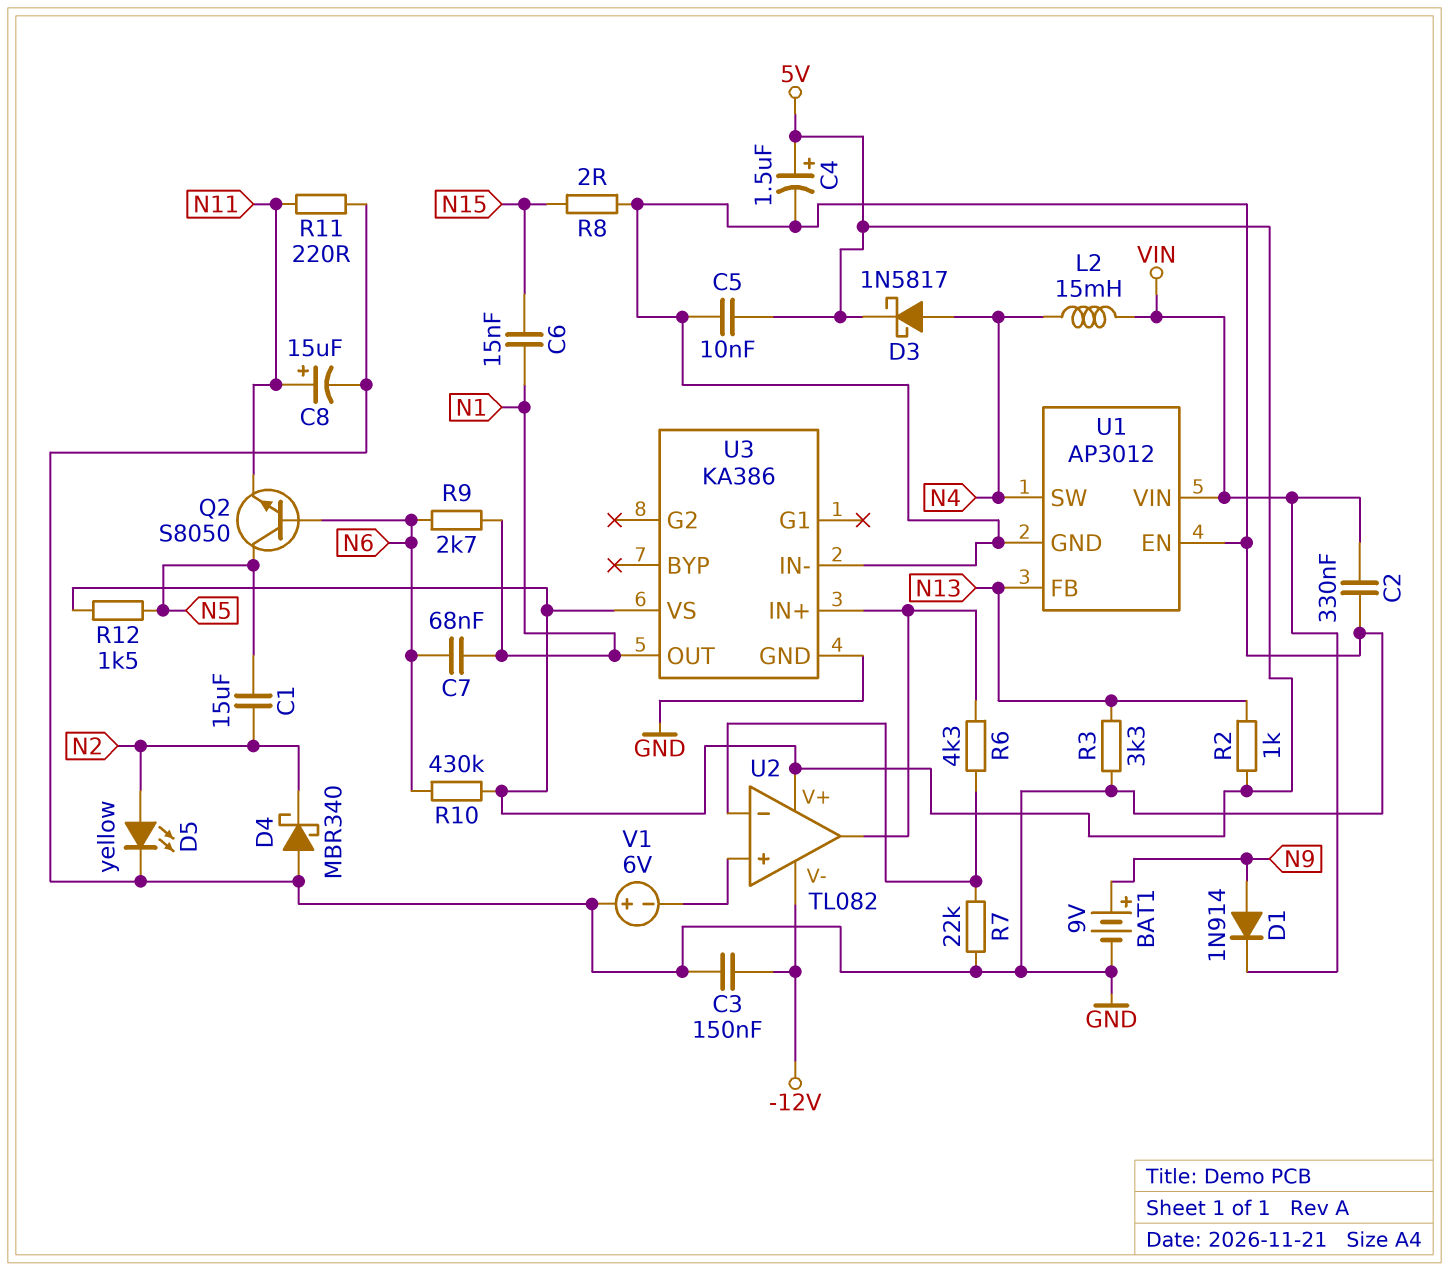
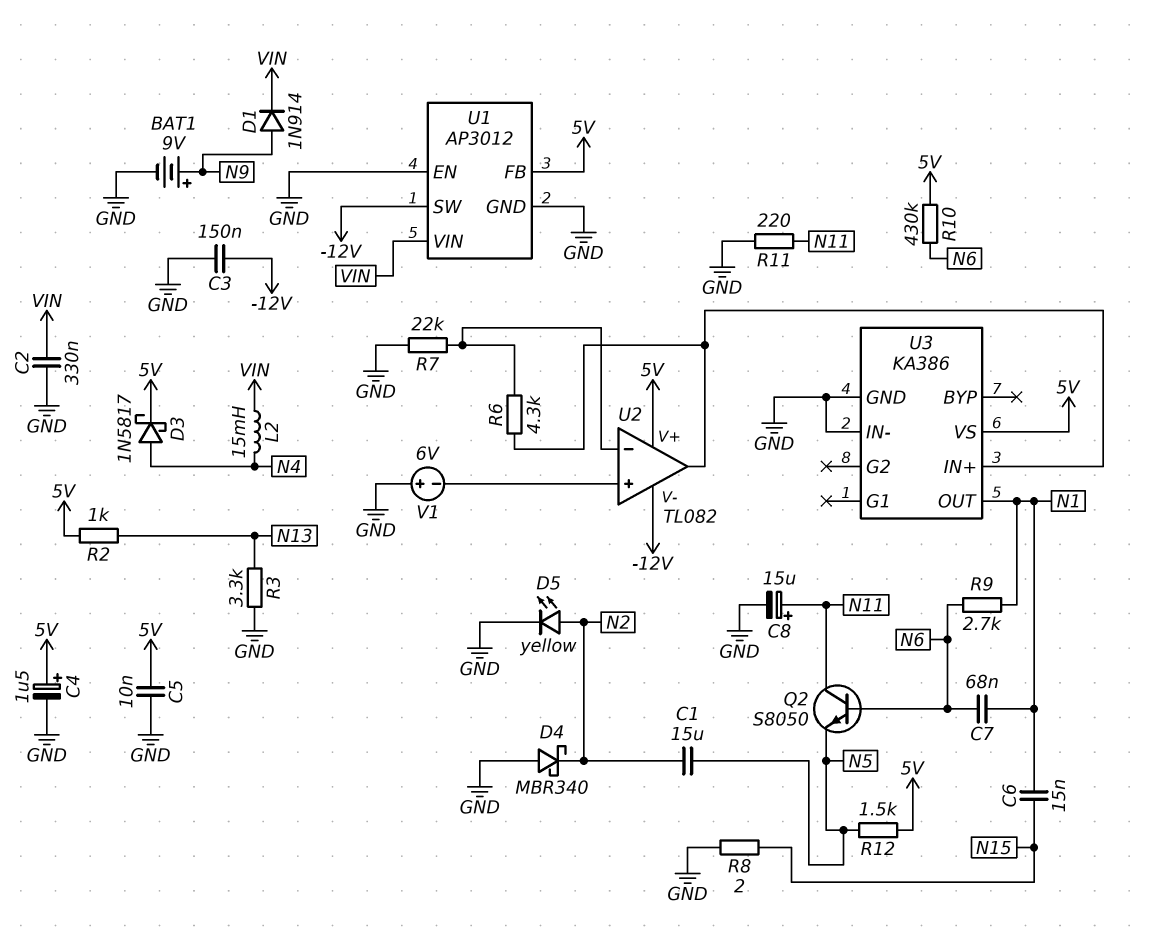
Q2: NPN S8050 (B N6, C N5, E N11) -> NPN S8050 (B N6, C N11, E N5)
U1 pin FB: N13 -> 5V
U1 pin SW: N4 -> -12V

